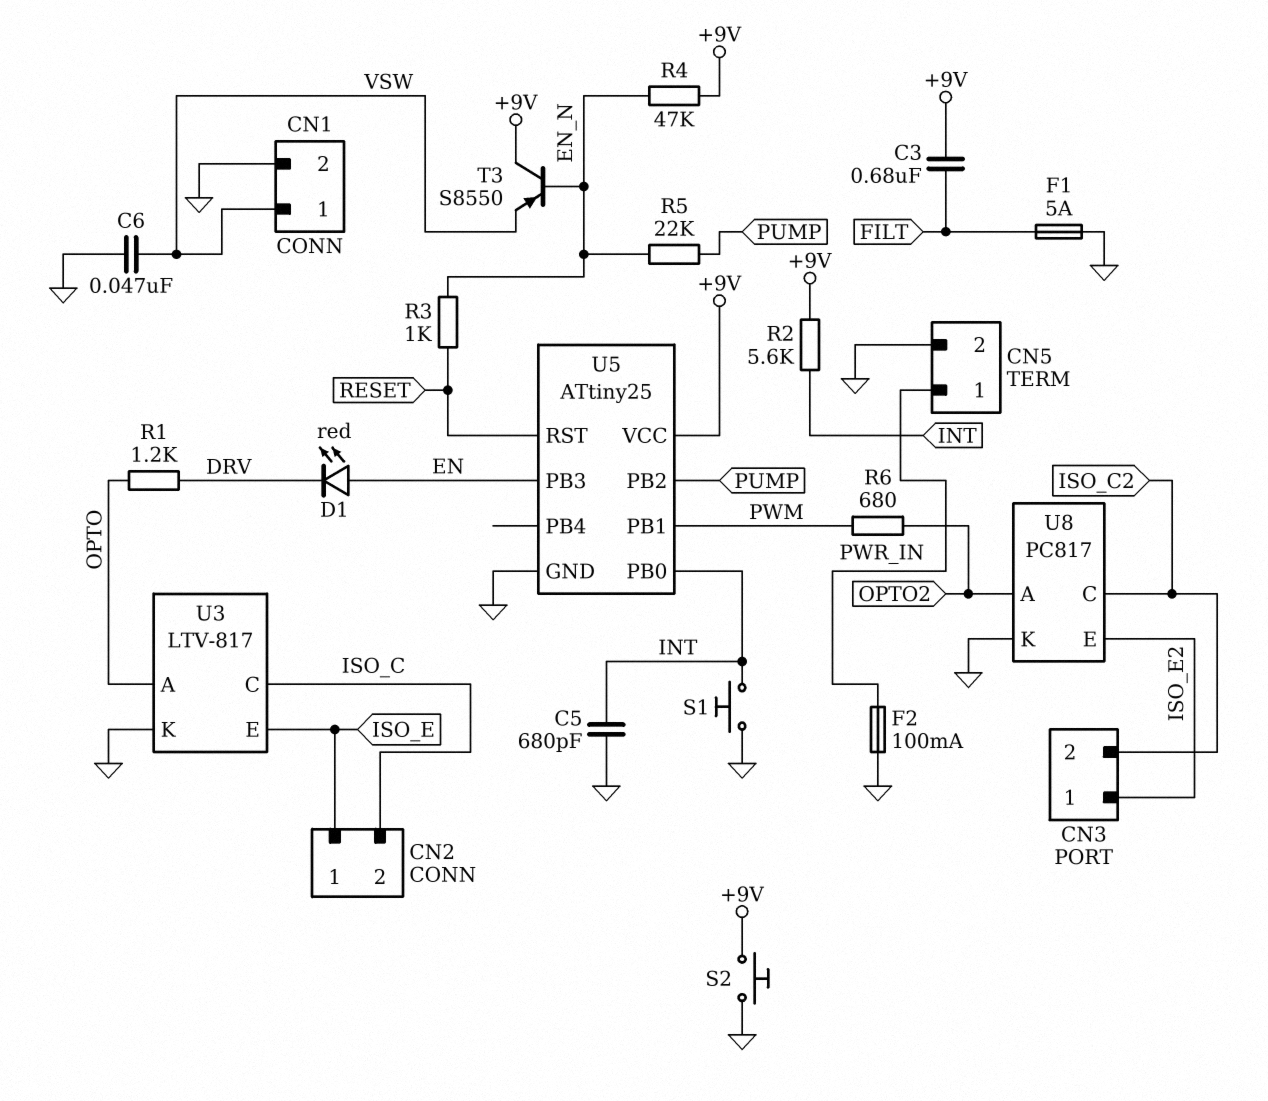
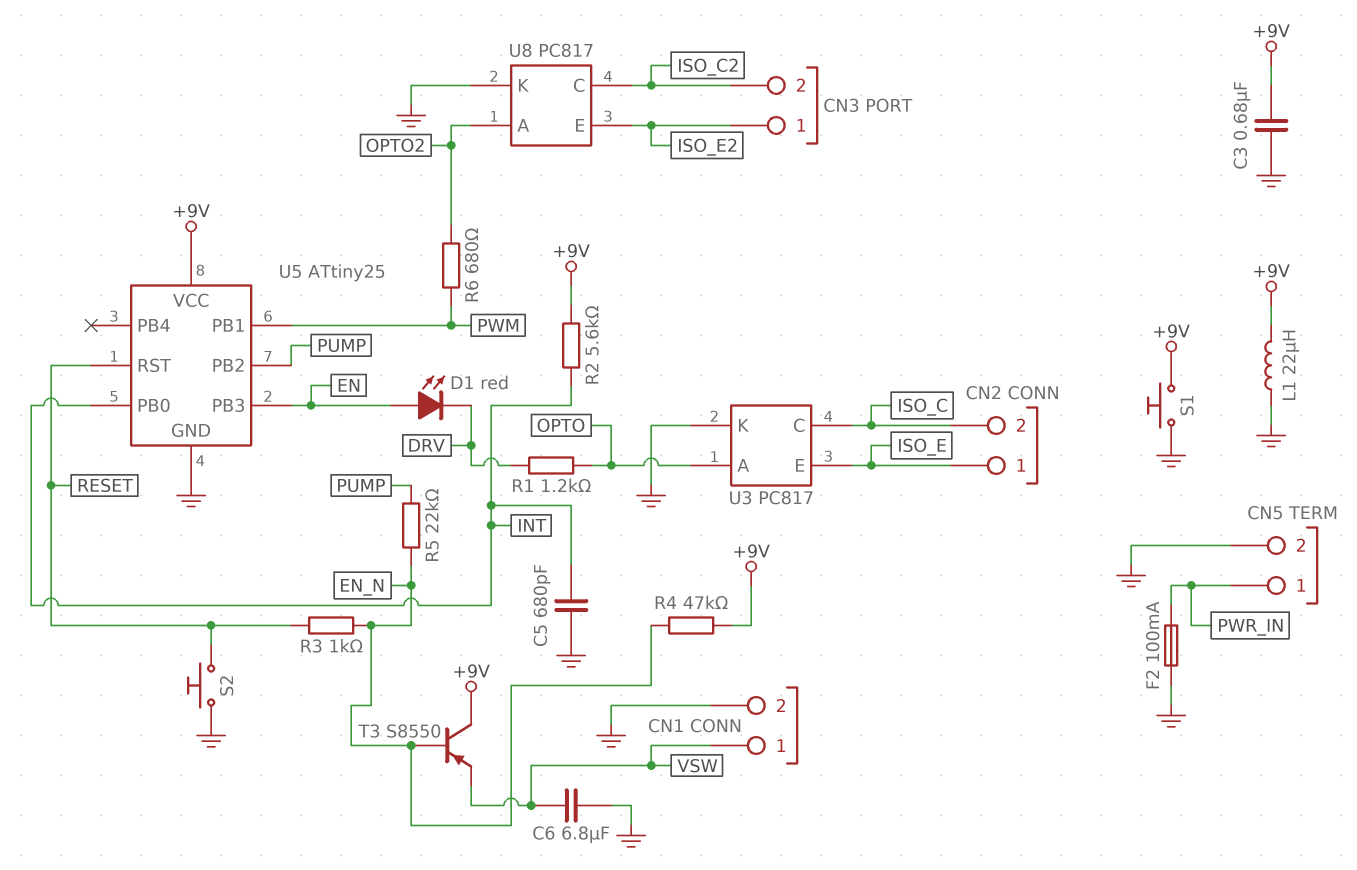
C3: 680nF (+9V, FILT) -> 680nF (+9V, GND)
C6: 47nF (GND, VSW) -> 6.8uF (GND, VSW)
F1: 5A (FILT, GND) -> none
L1: none -> 22uH (+9V, GND)
S1: button (GND, INT) -> button (+9V, GND)
S2: button (+9V, GND) -> button (GND, RESET)
U3: LTV-817 -> PC817

